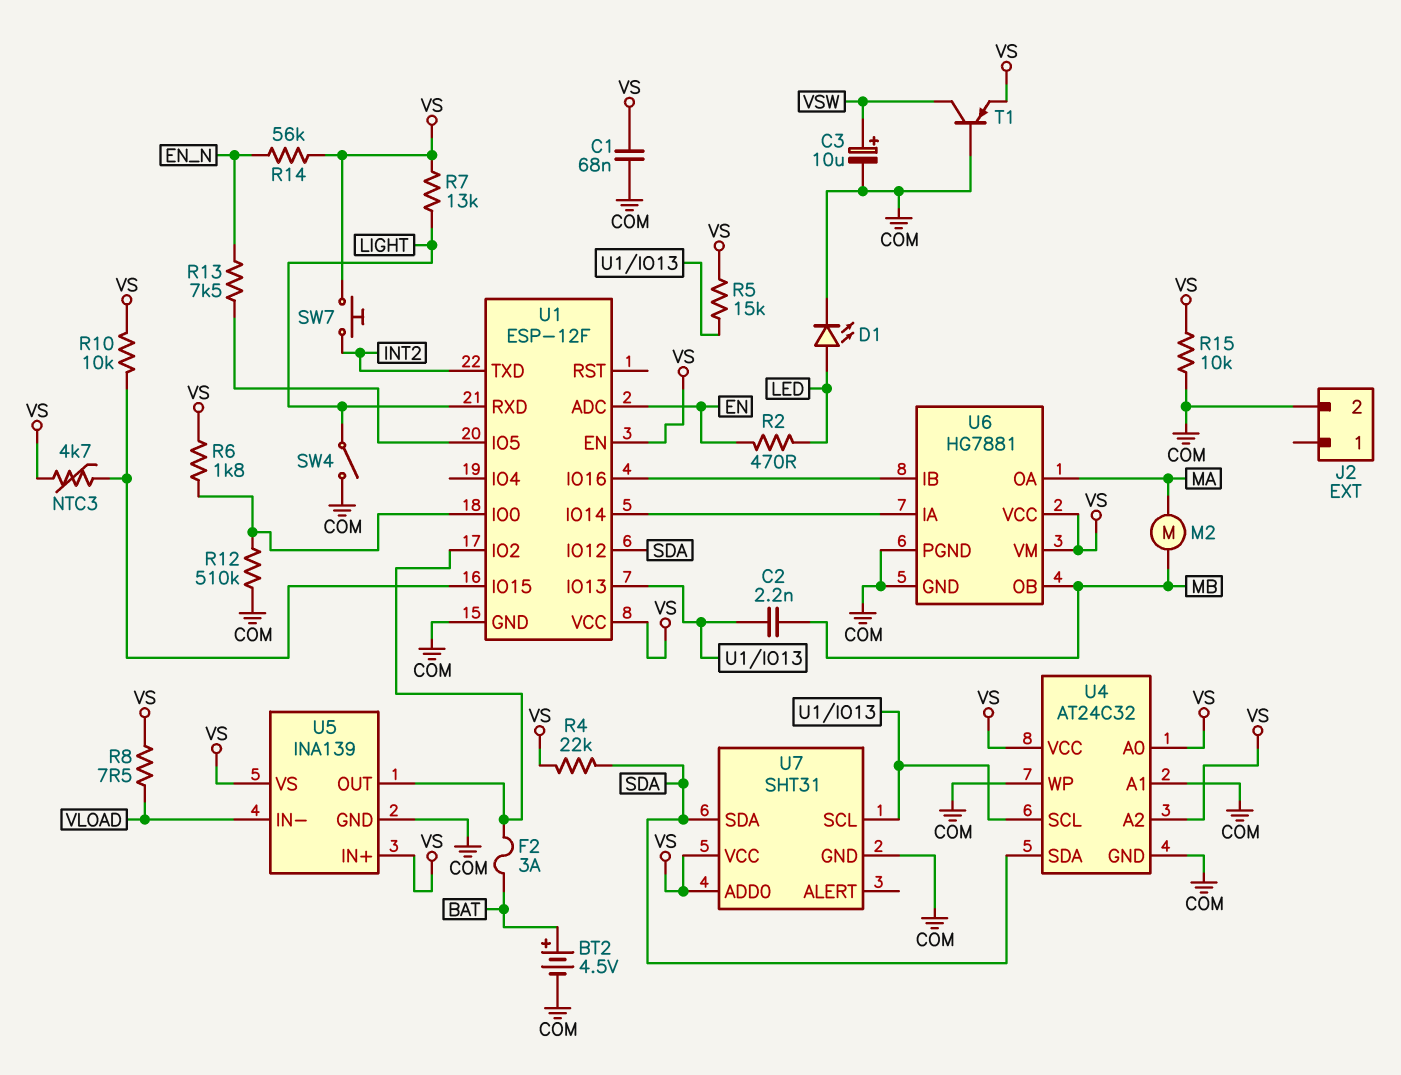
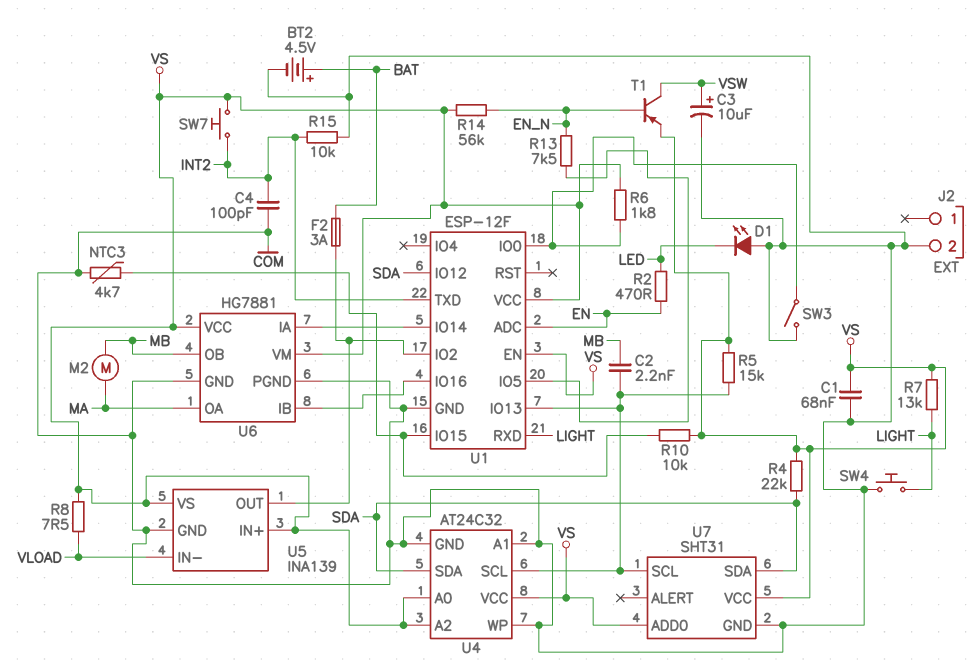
C4: none -> 100pF (COM, INT2)
D1: LED (A LED, K COM) -> LED (A COM, K LED)
NTC3: 4.7k (U1/IO15, VS) -> 4.7k (COM, U1/IO15)
R12: 510k (COM, U1/IO0) -> none
R15: 10k (COM, VS) -> 10k (COM, INT2)
SW3: none -> switch (COM, U1/IO0)
SW4: switch (COM, LIGHT) -> button (COM, LIGHT)
T1: PNP (B COM, C VSW, E VS) -> PNP (B EN_N, C VSW, E VS)

